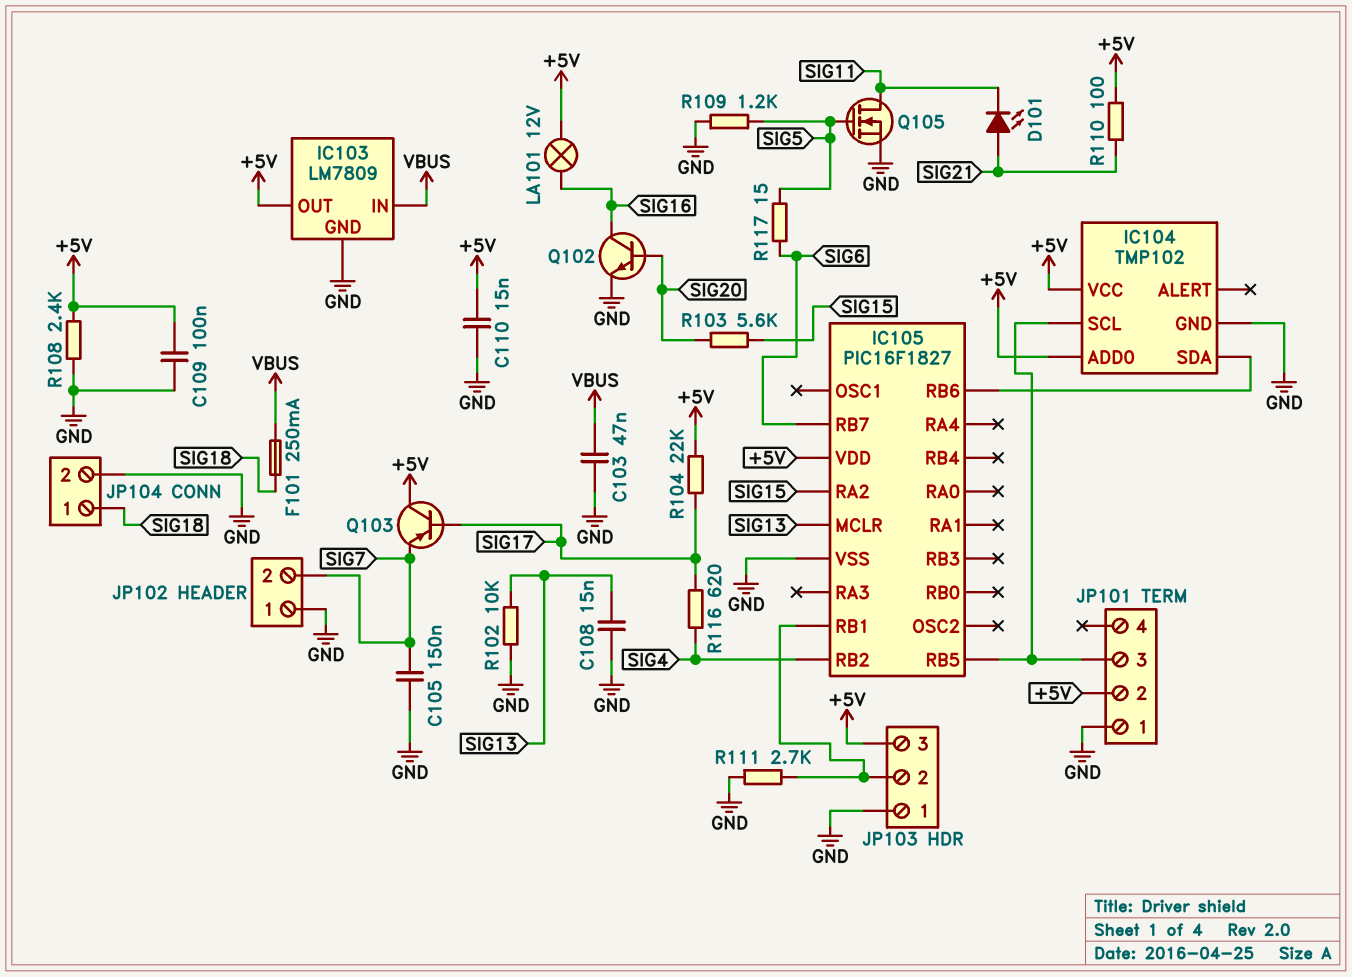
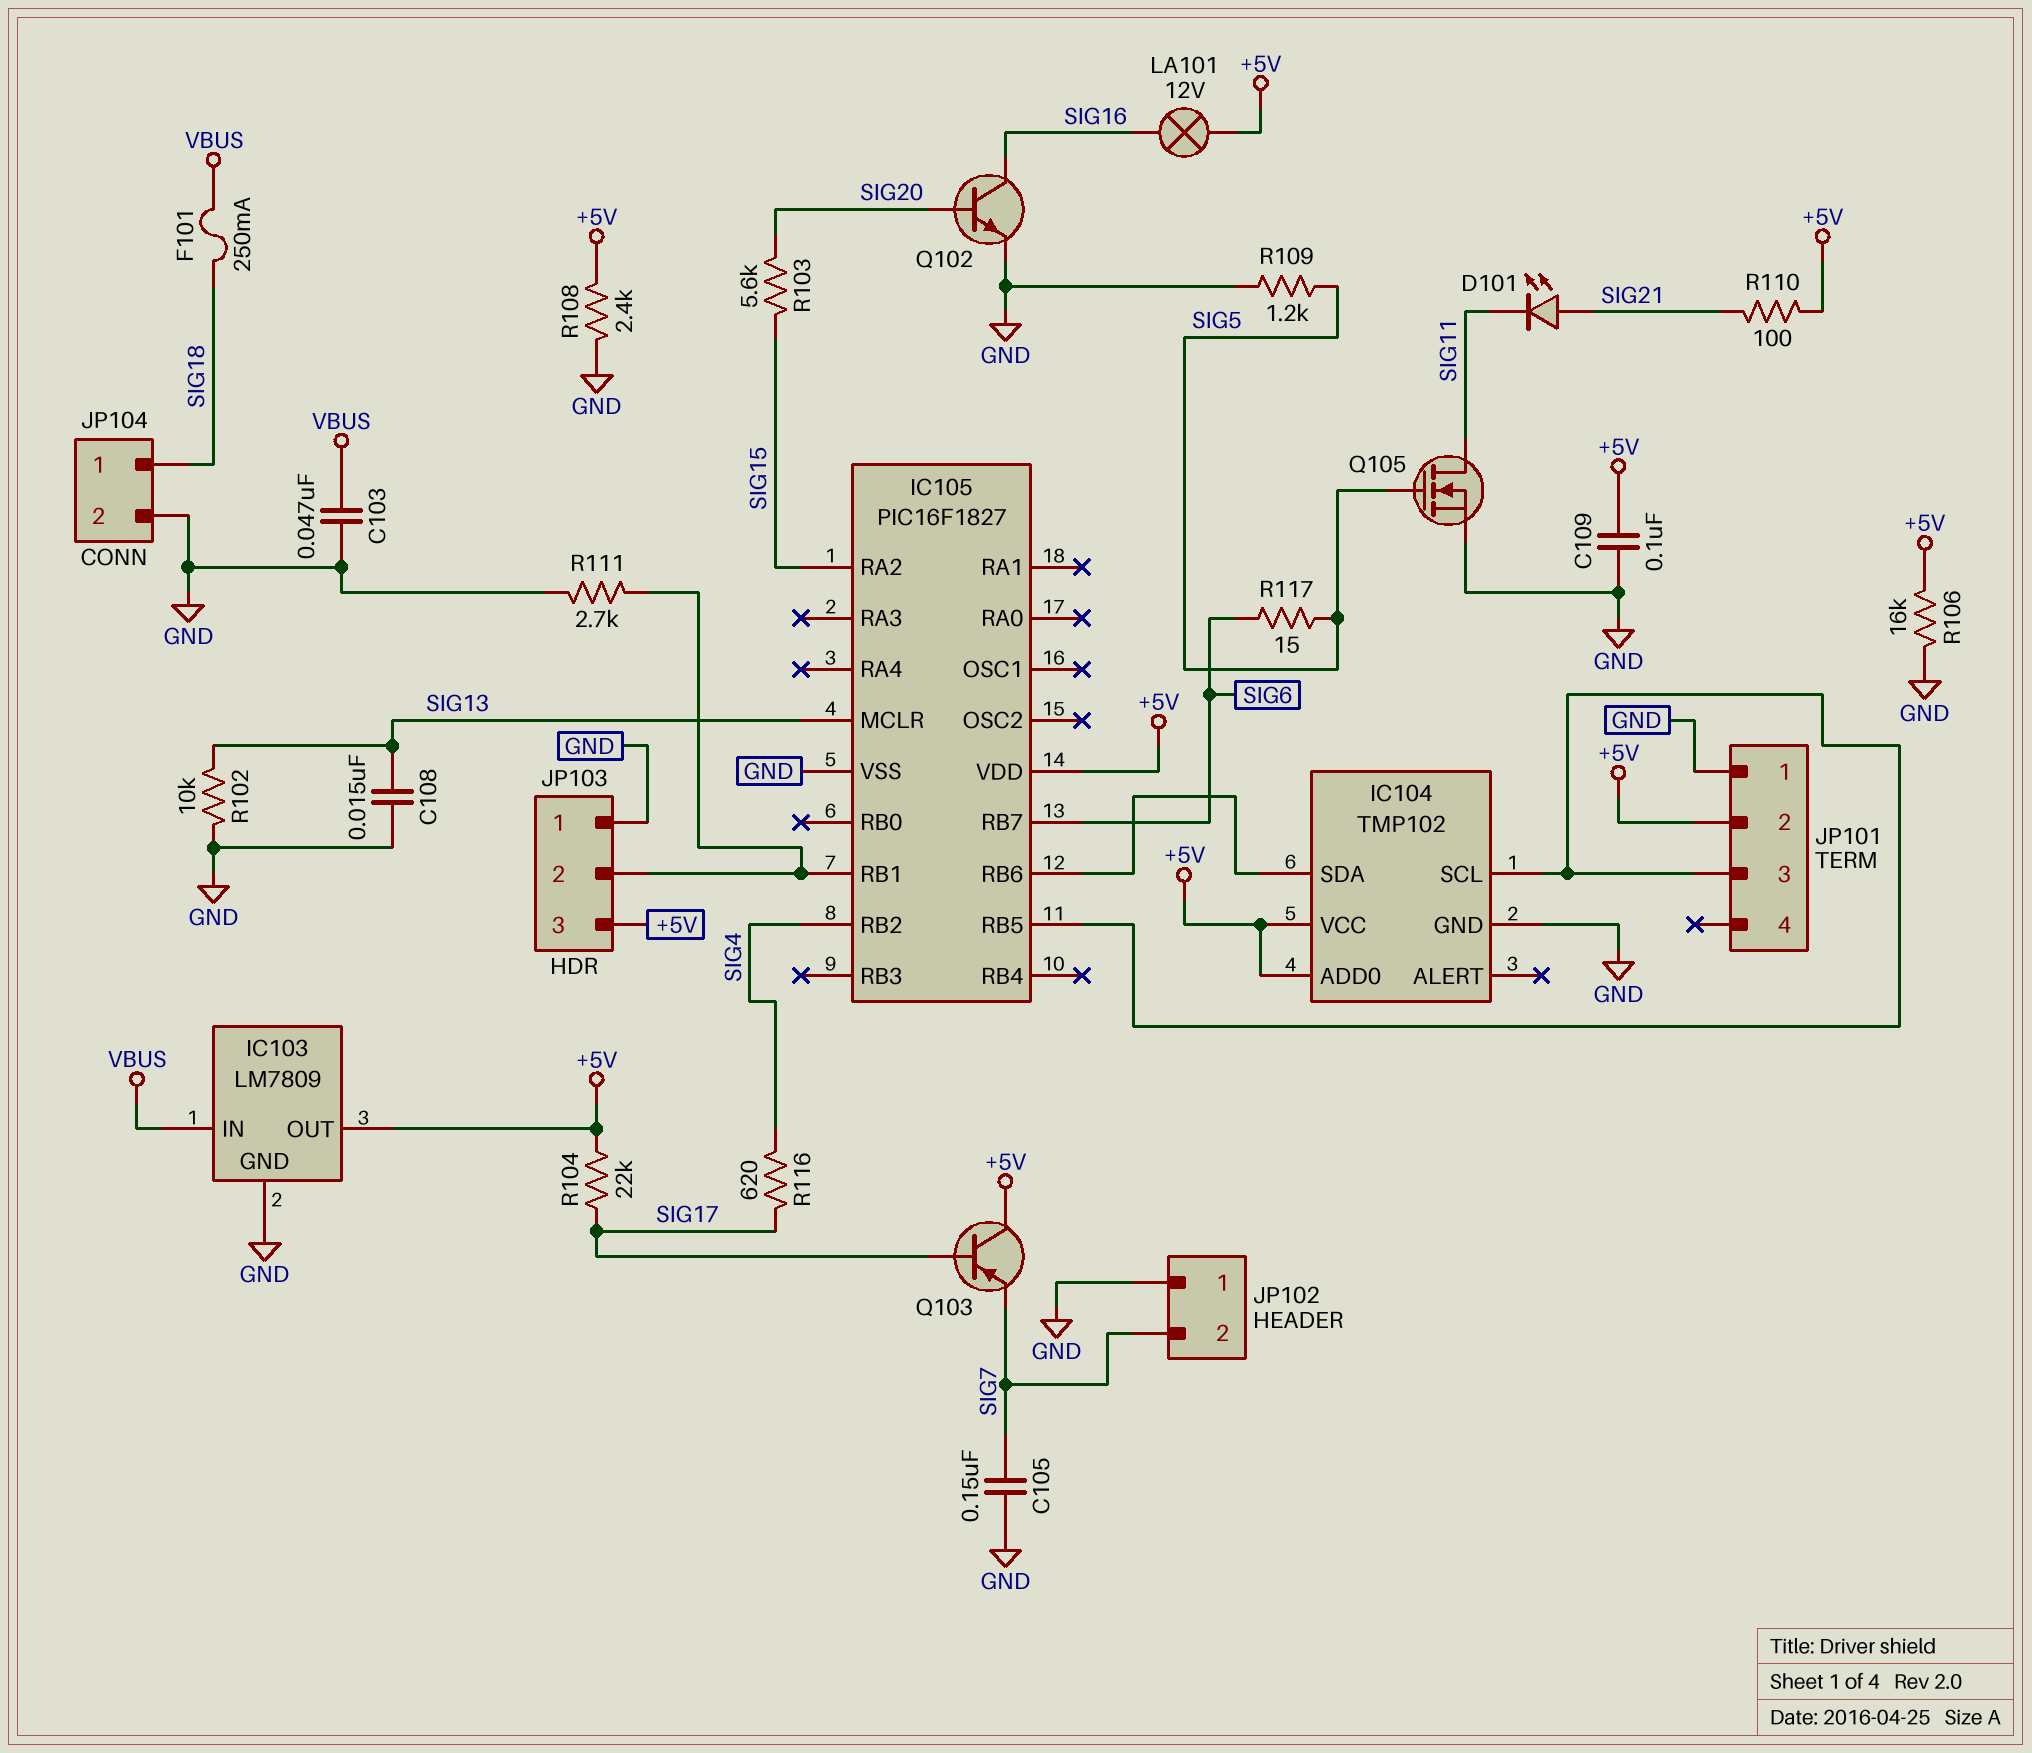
C110: 15nF (+5V, GND) -> none
R106: none -> 16k (+5V, GND)

